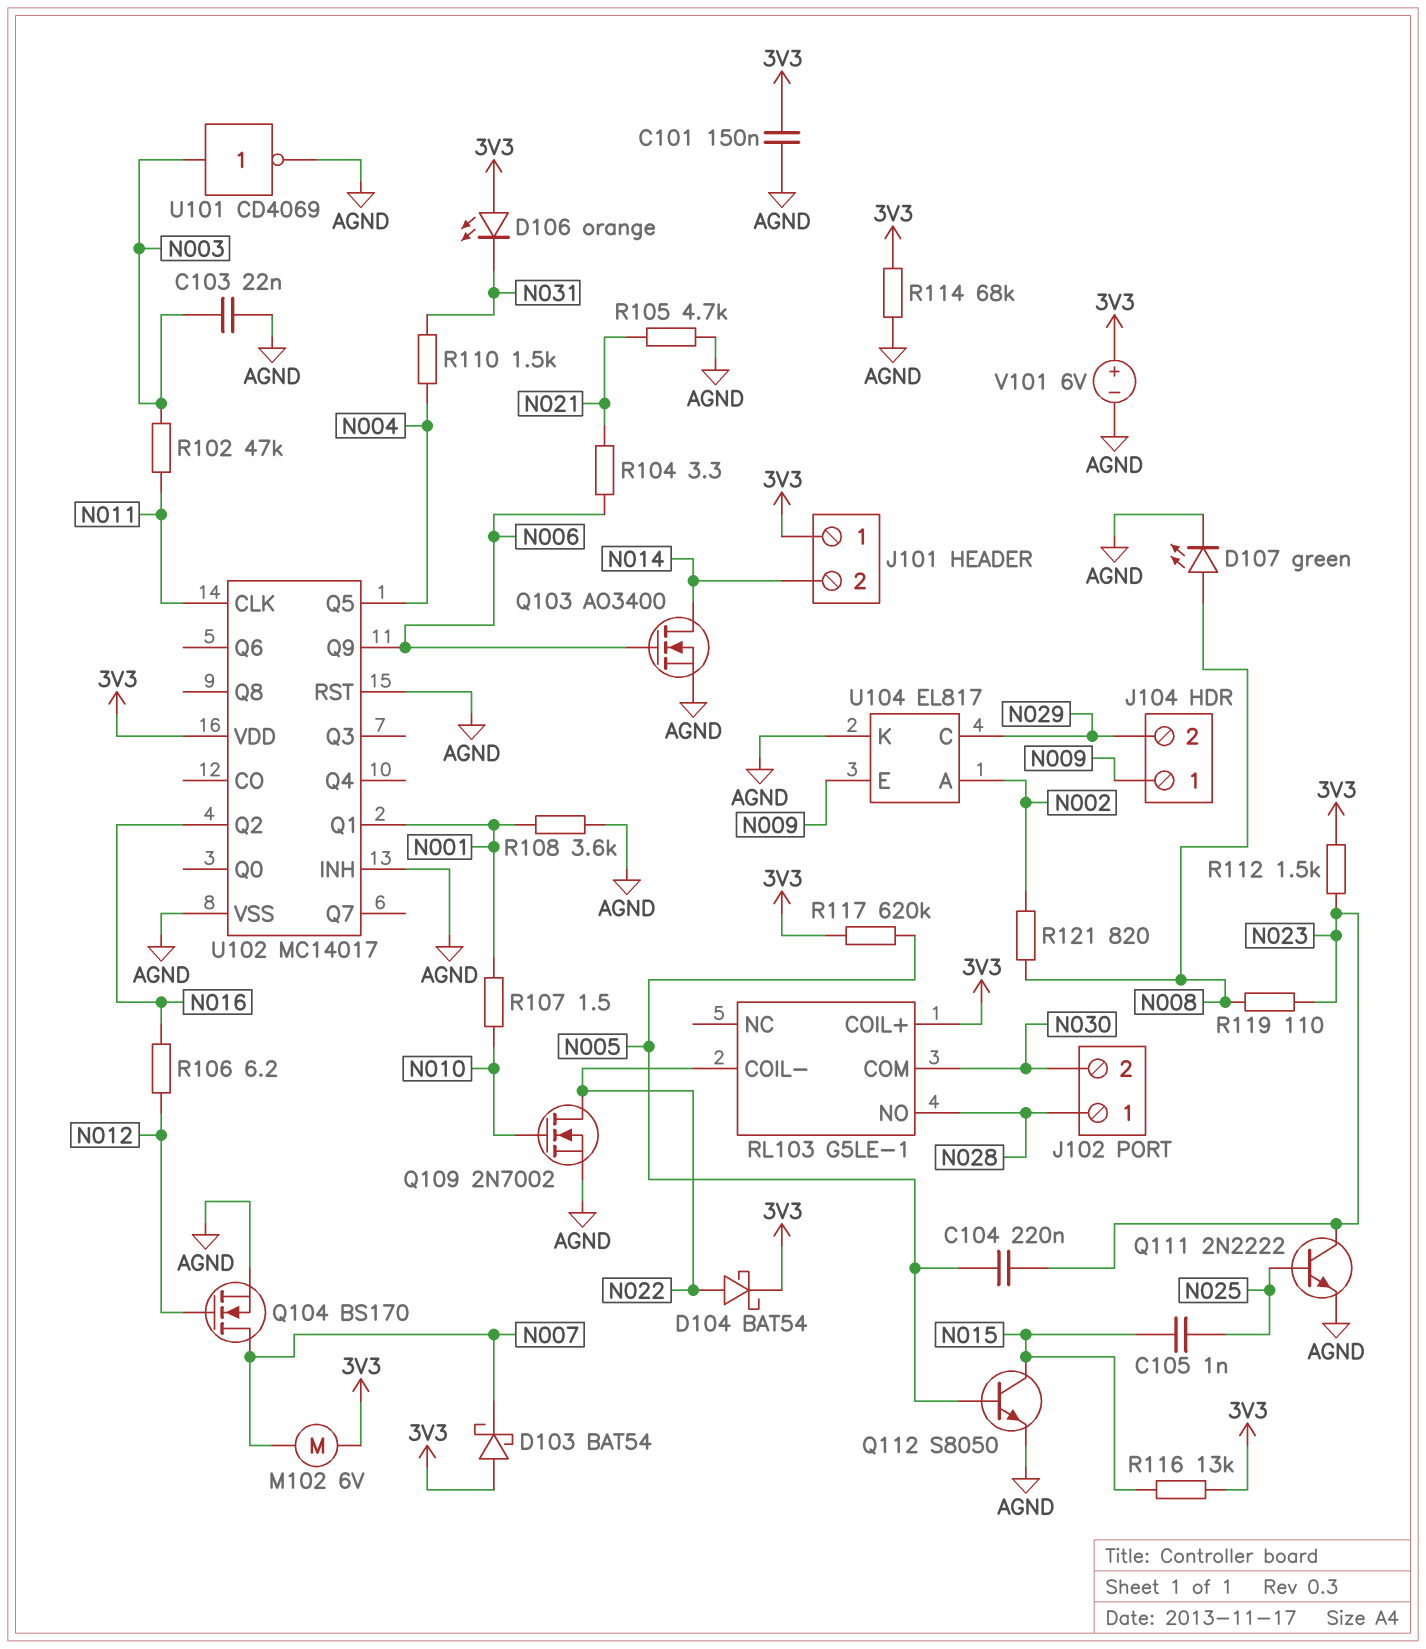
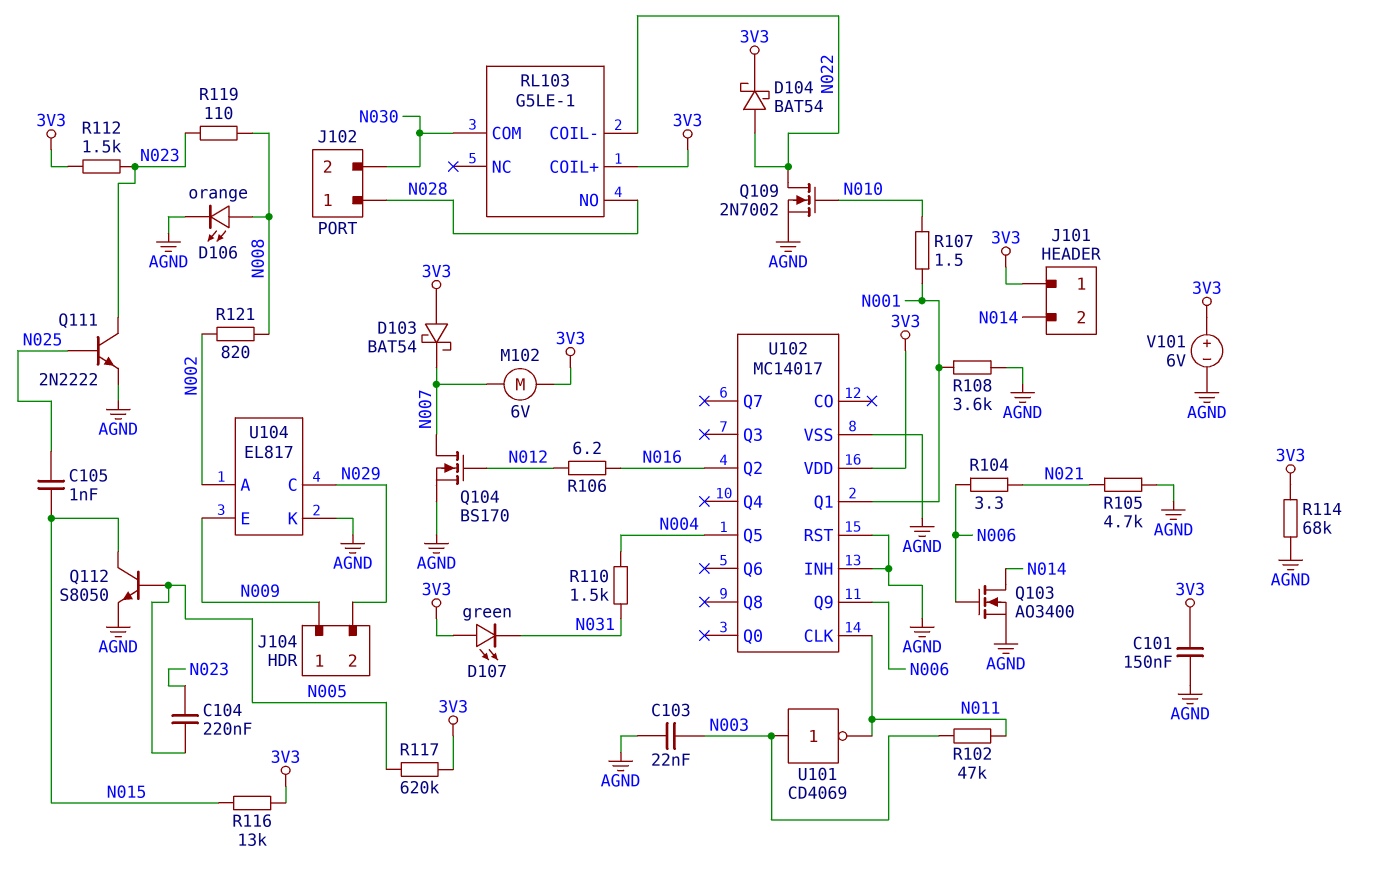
D106: LED orange (A 3V3, K N031) -> LED orange (A N008, K AGND)
D107: LED green (A N008, K AGND) -> LED green (A 3V3, K N031)
U101: NOT CD4069 (in N003, out AGND) -> NOT CD4069 (in N003, out N011)

